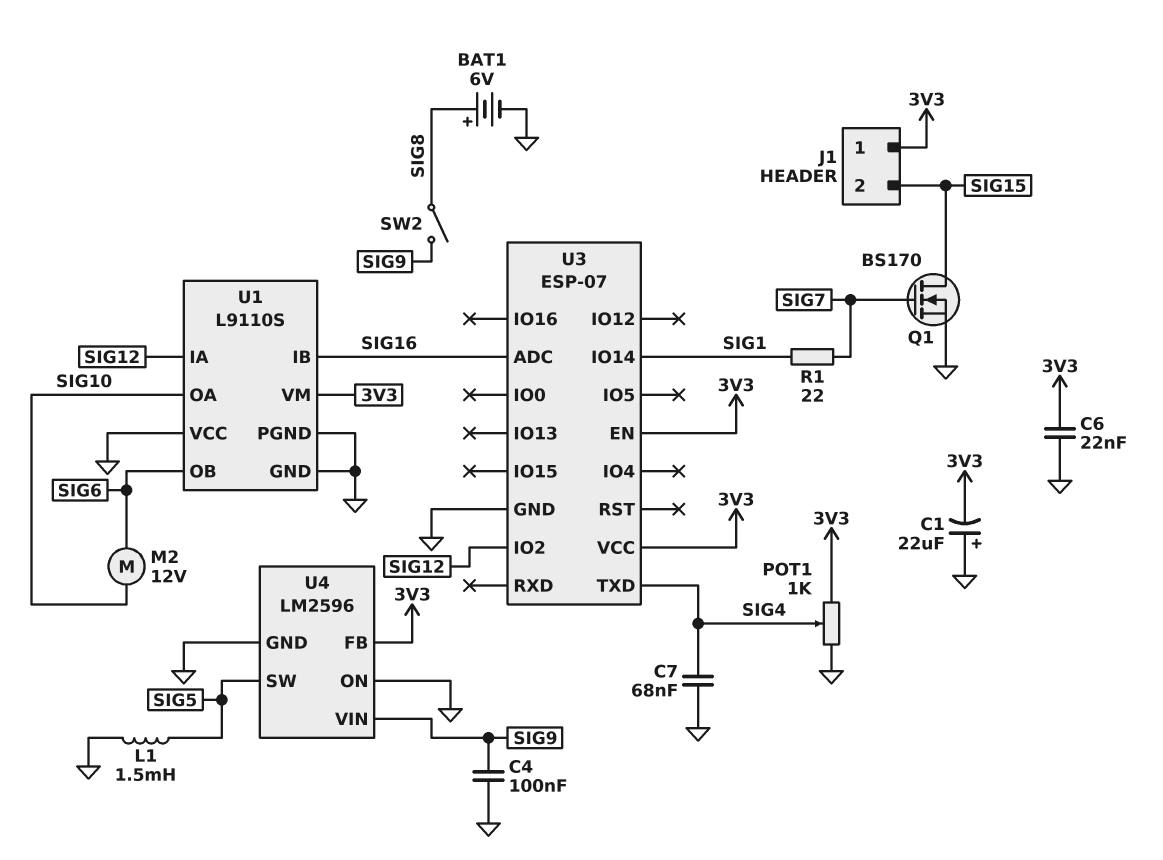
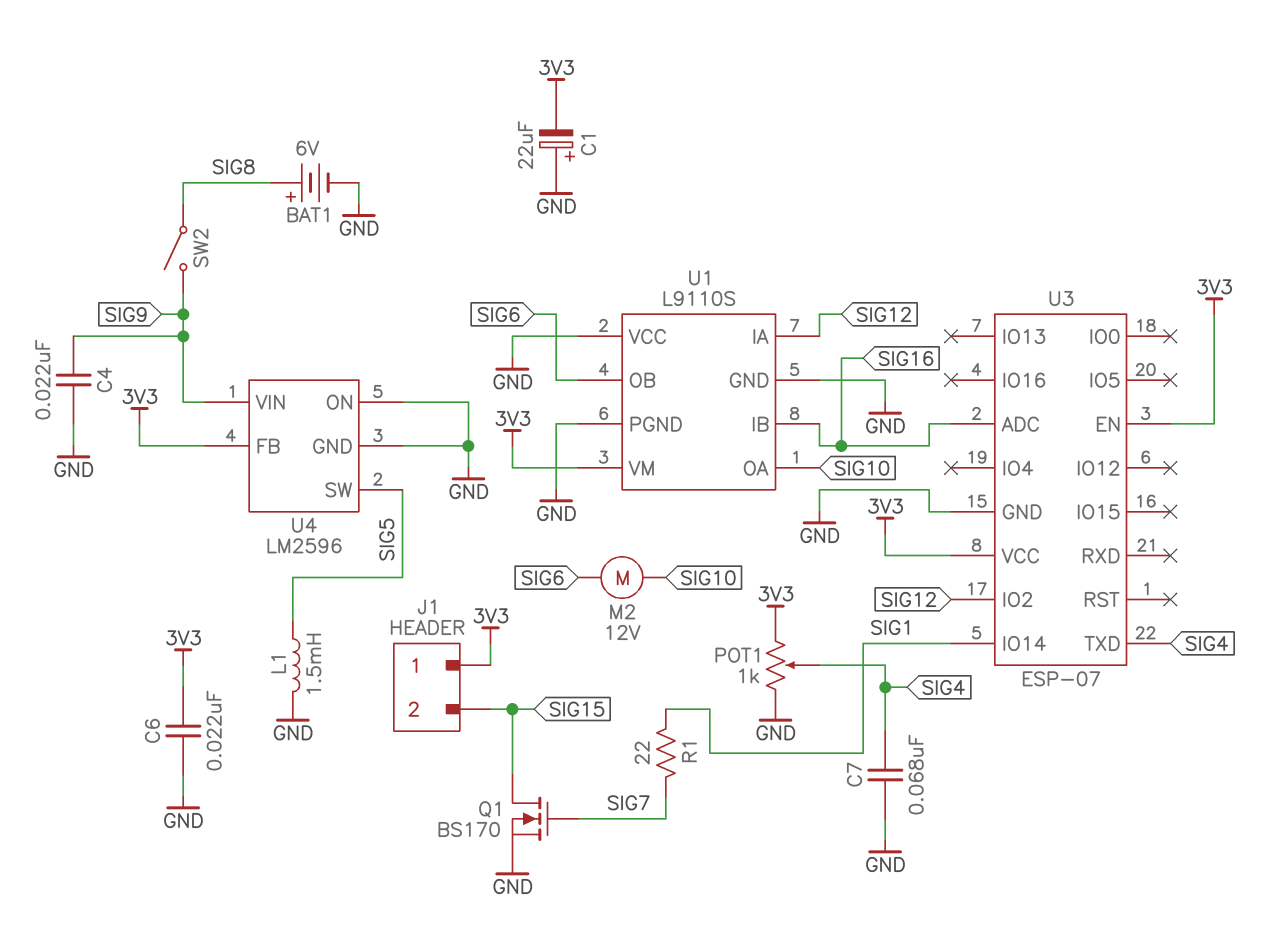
C4: 100nF (GND, SIG9) -> 22nF (GND, SIG9)

